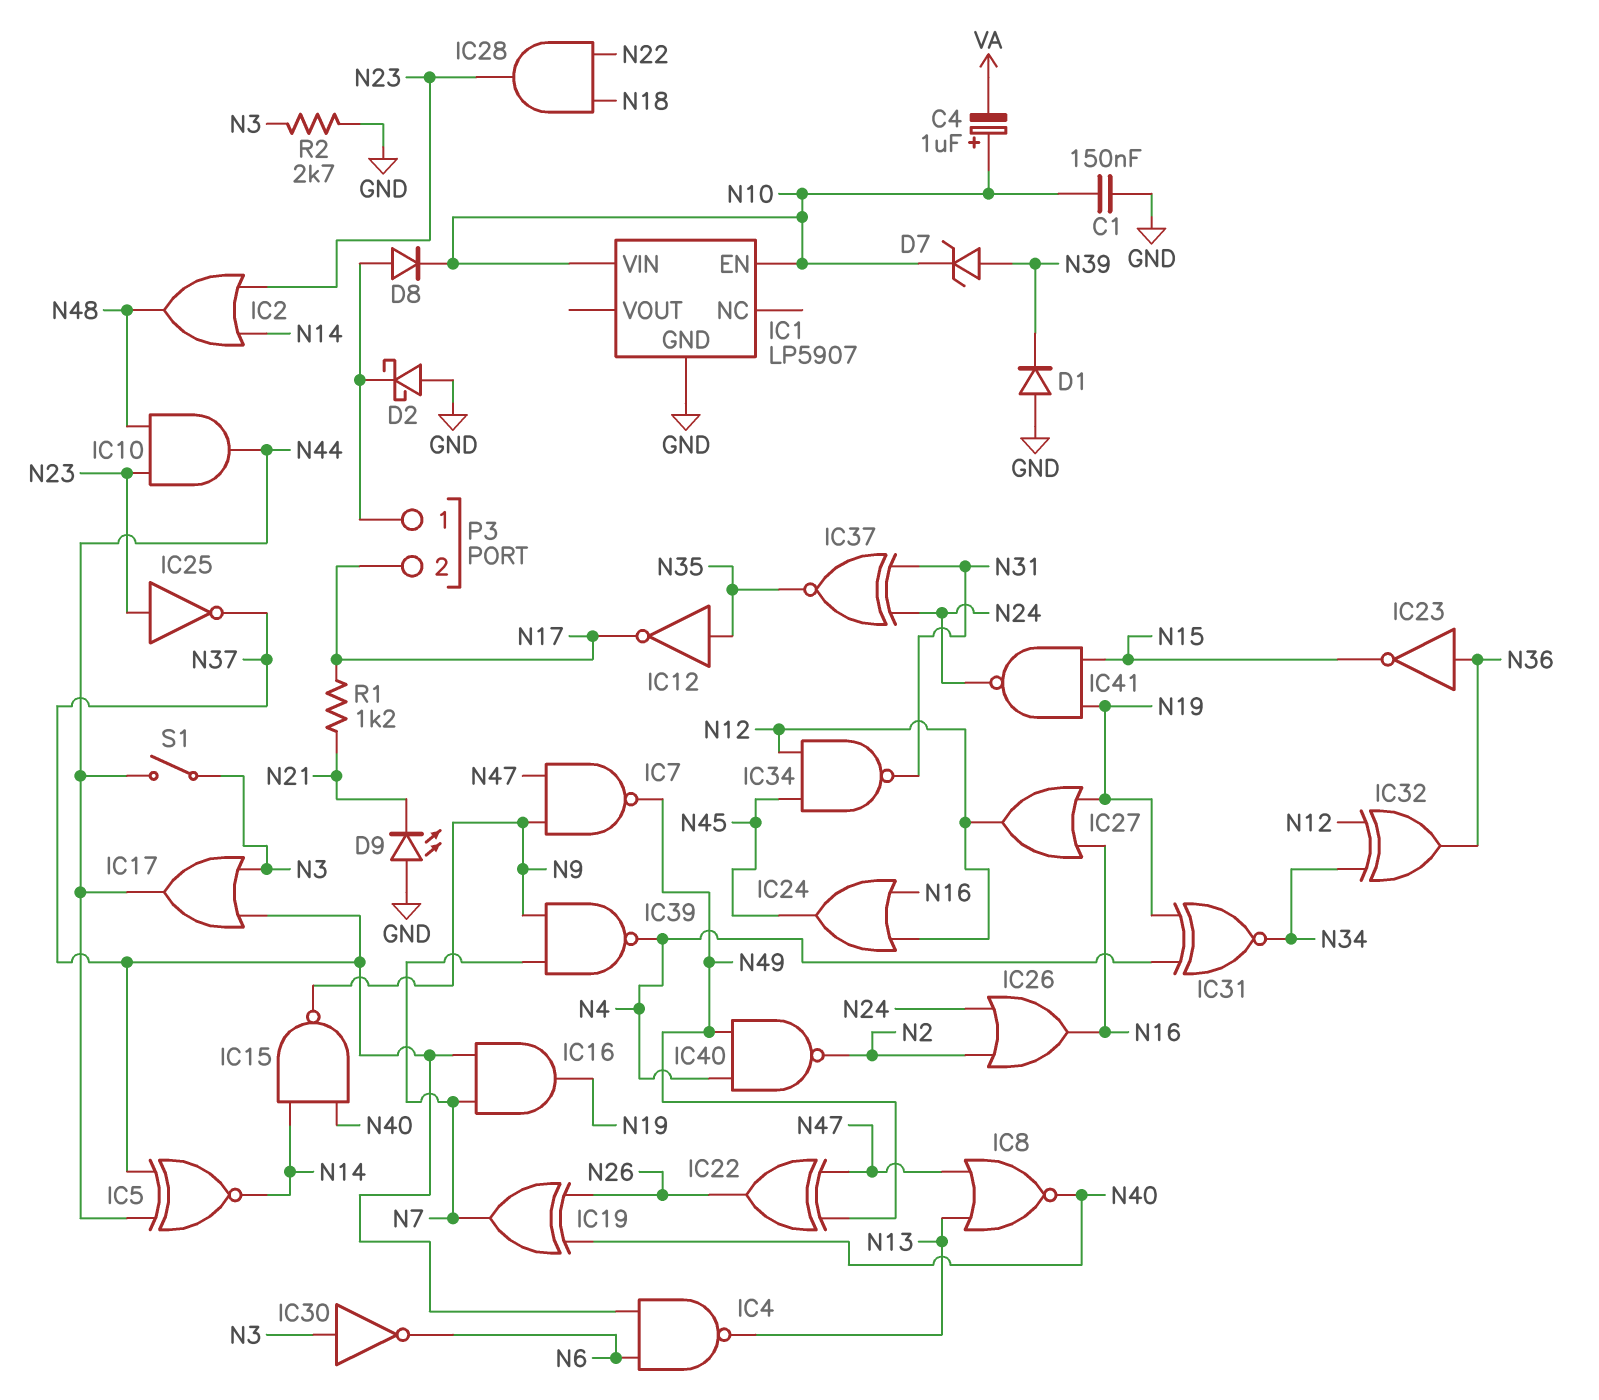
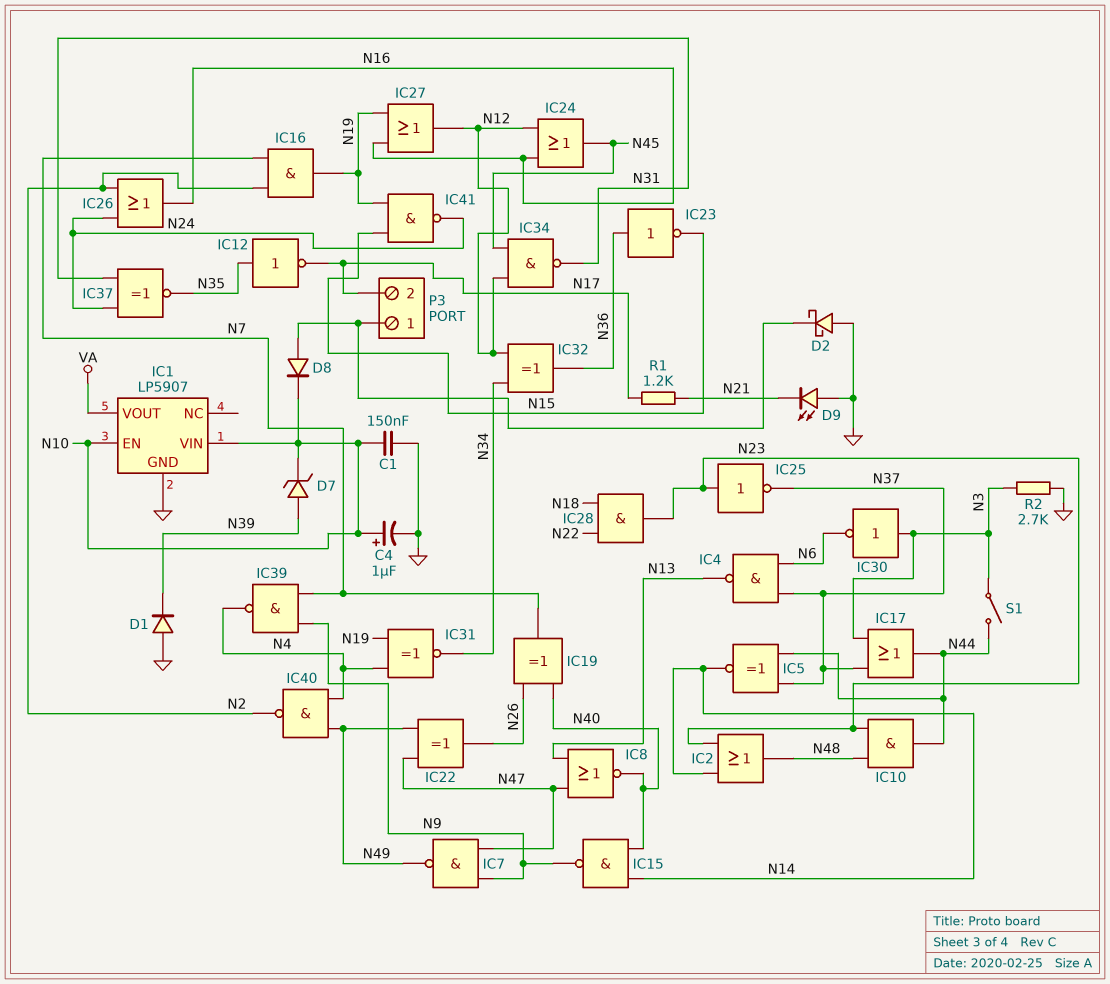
C4: 1uF (plus N10, minus VA) -> 1uF (plus N10, minus GND)
IC1 pin VOUT: none -> VA
IC16: AND (in N7, in N37, out N19) -> AND (in N2, in N7, out N19)

